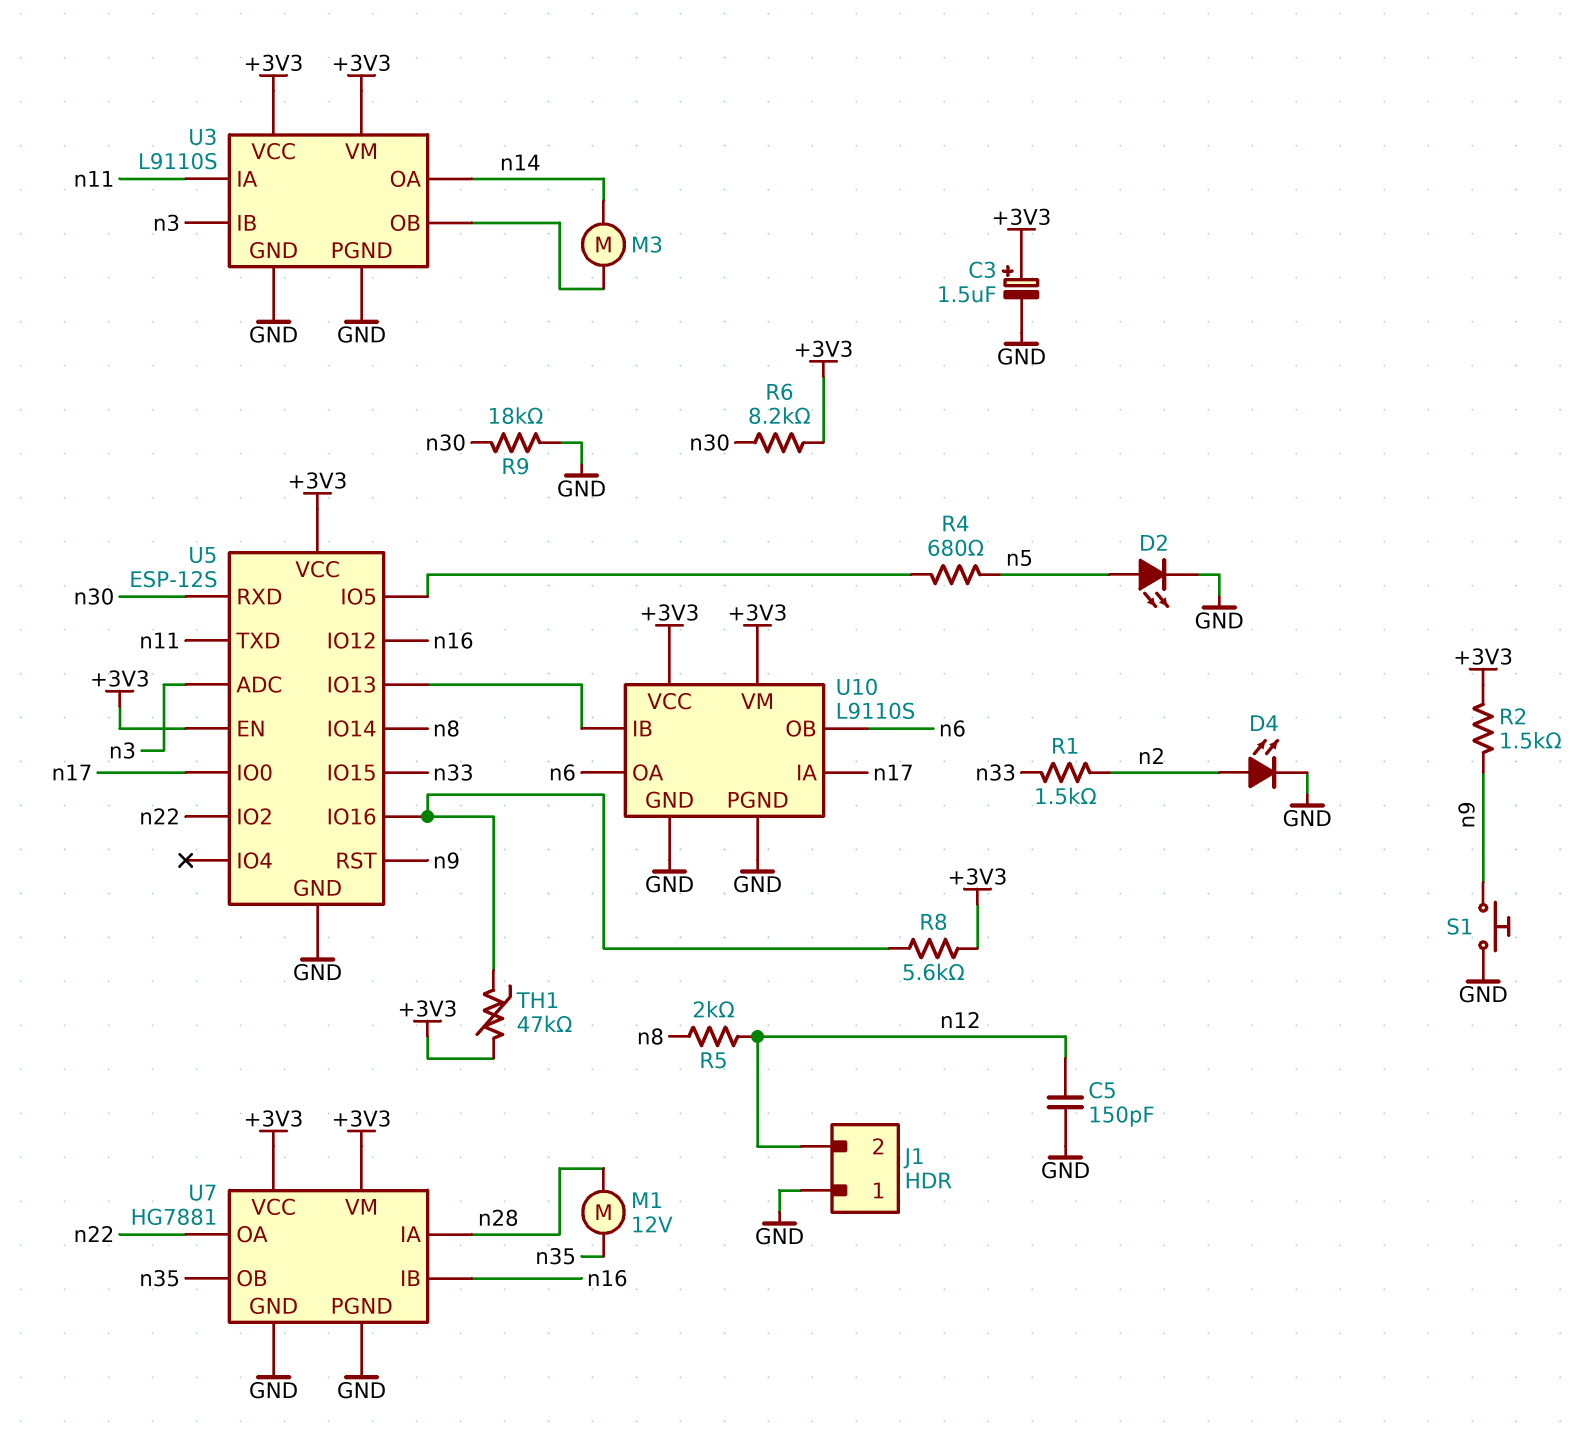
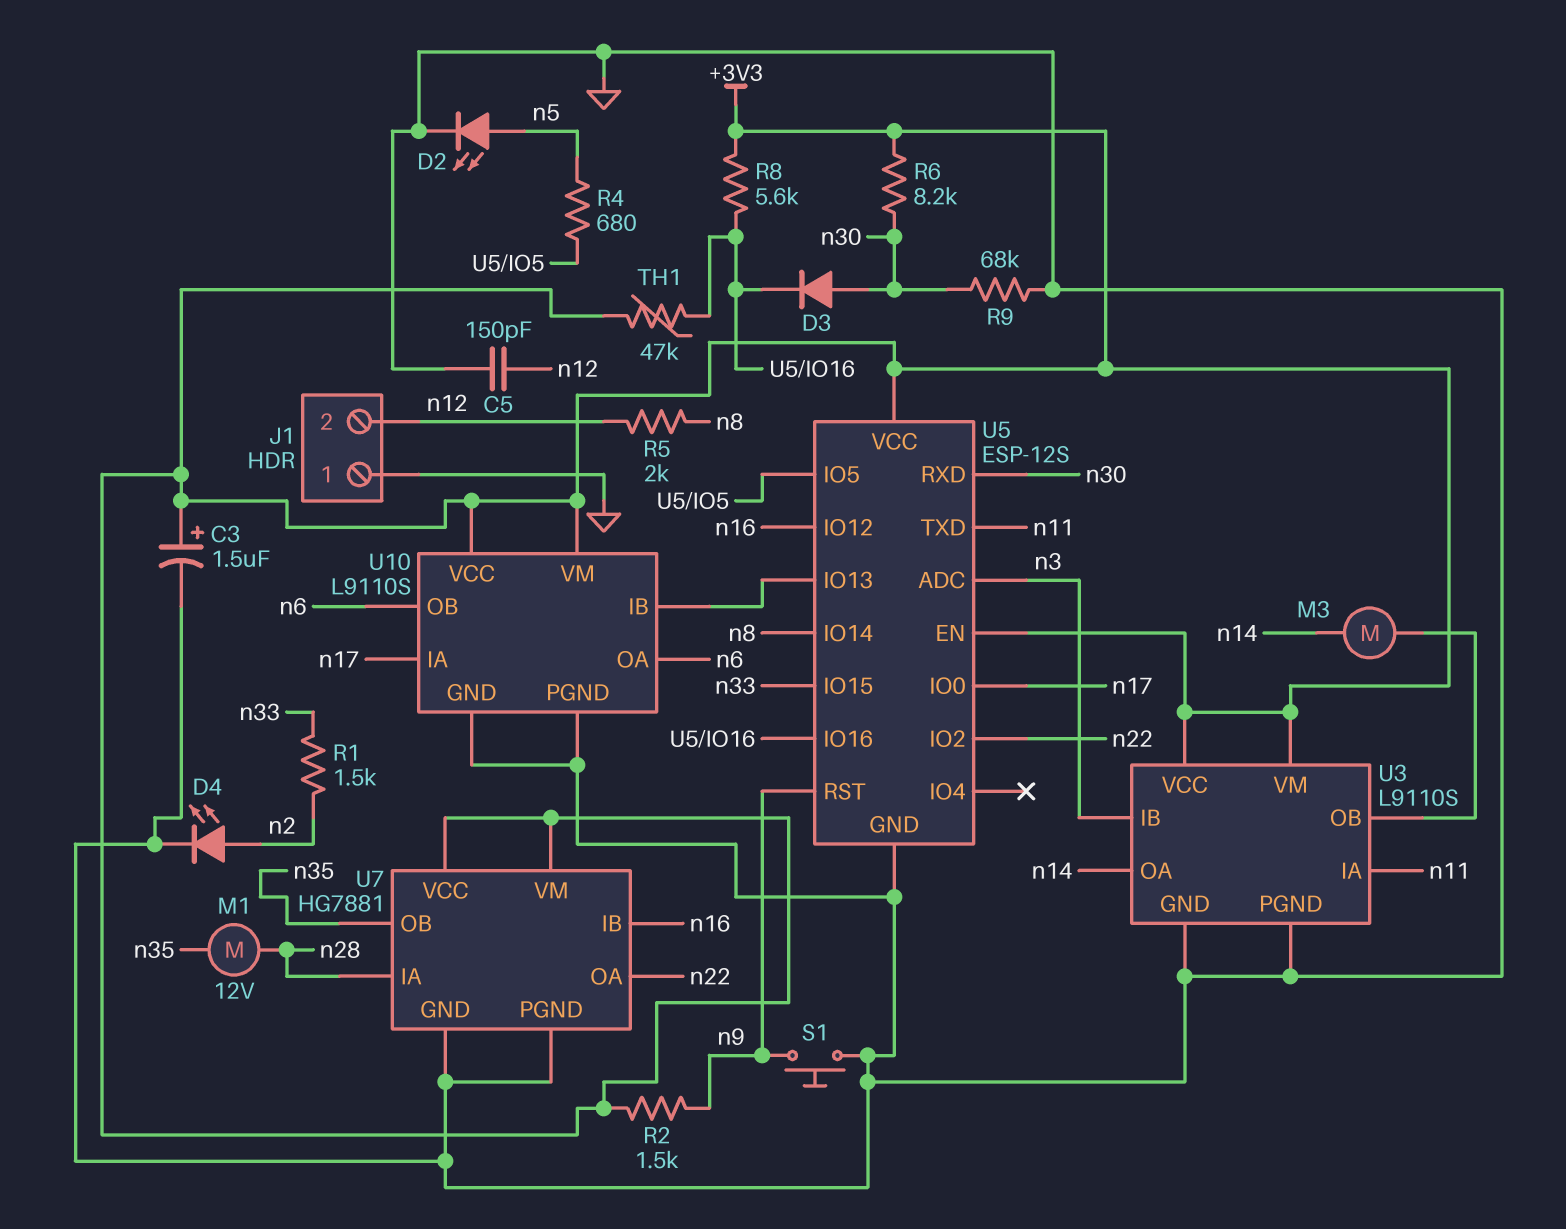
D3: none -> diode (A n30, K U5/IO16)
R9: 18k (GND, n30) -> 68k (GND, n30)

